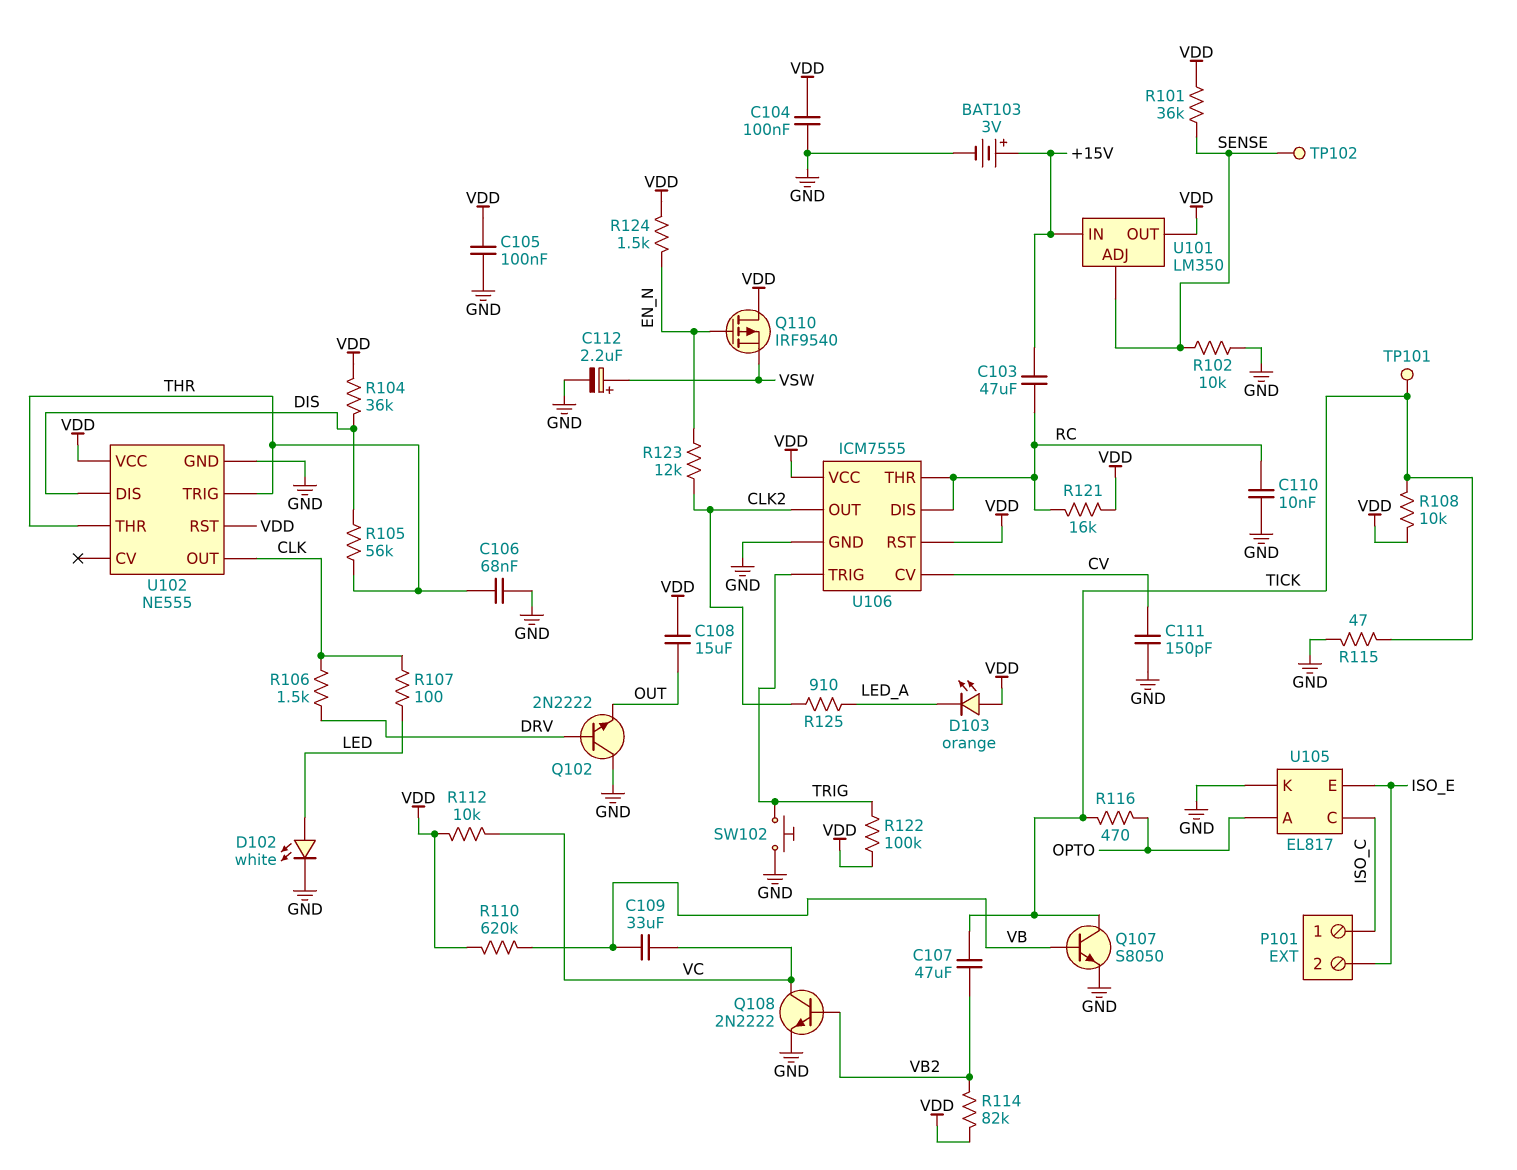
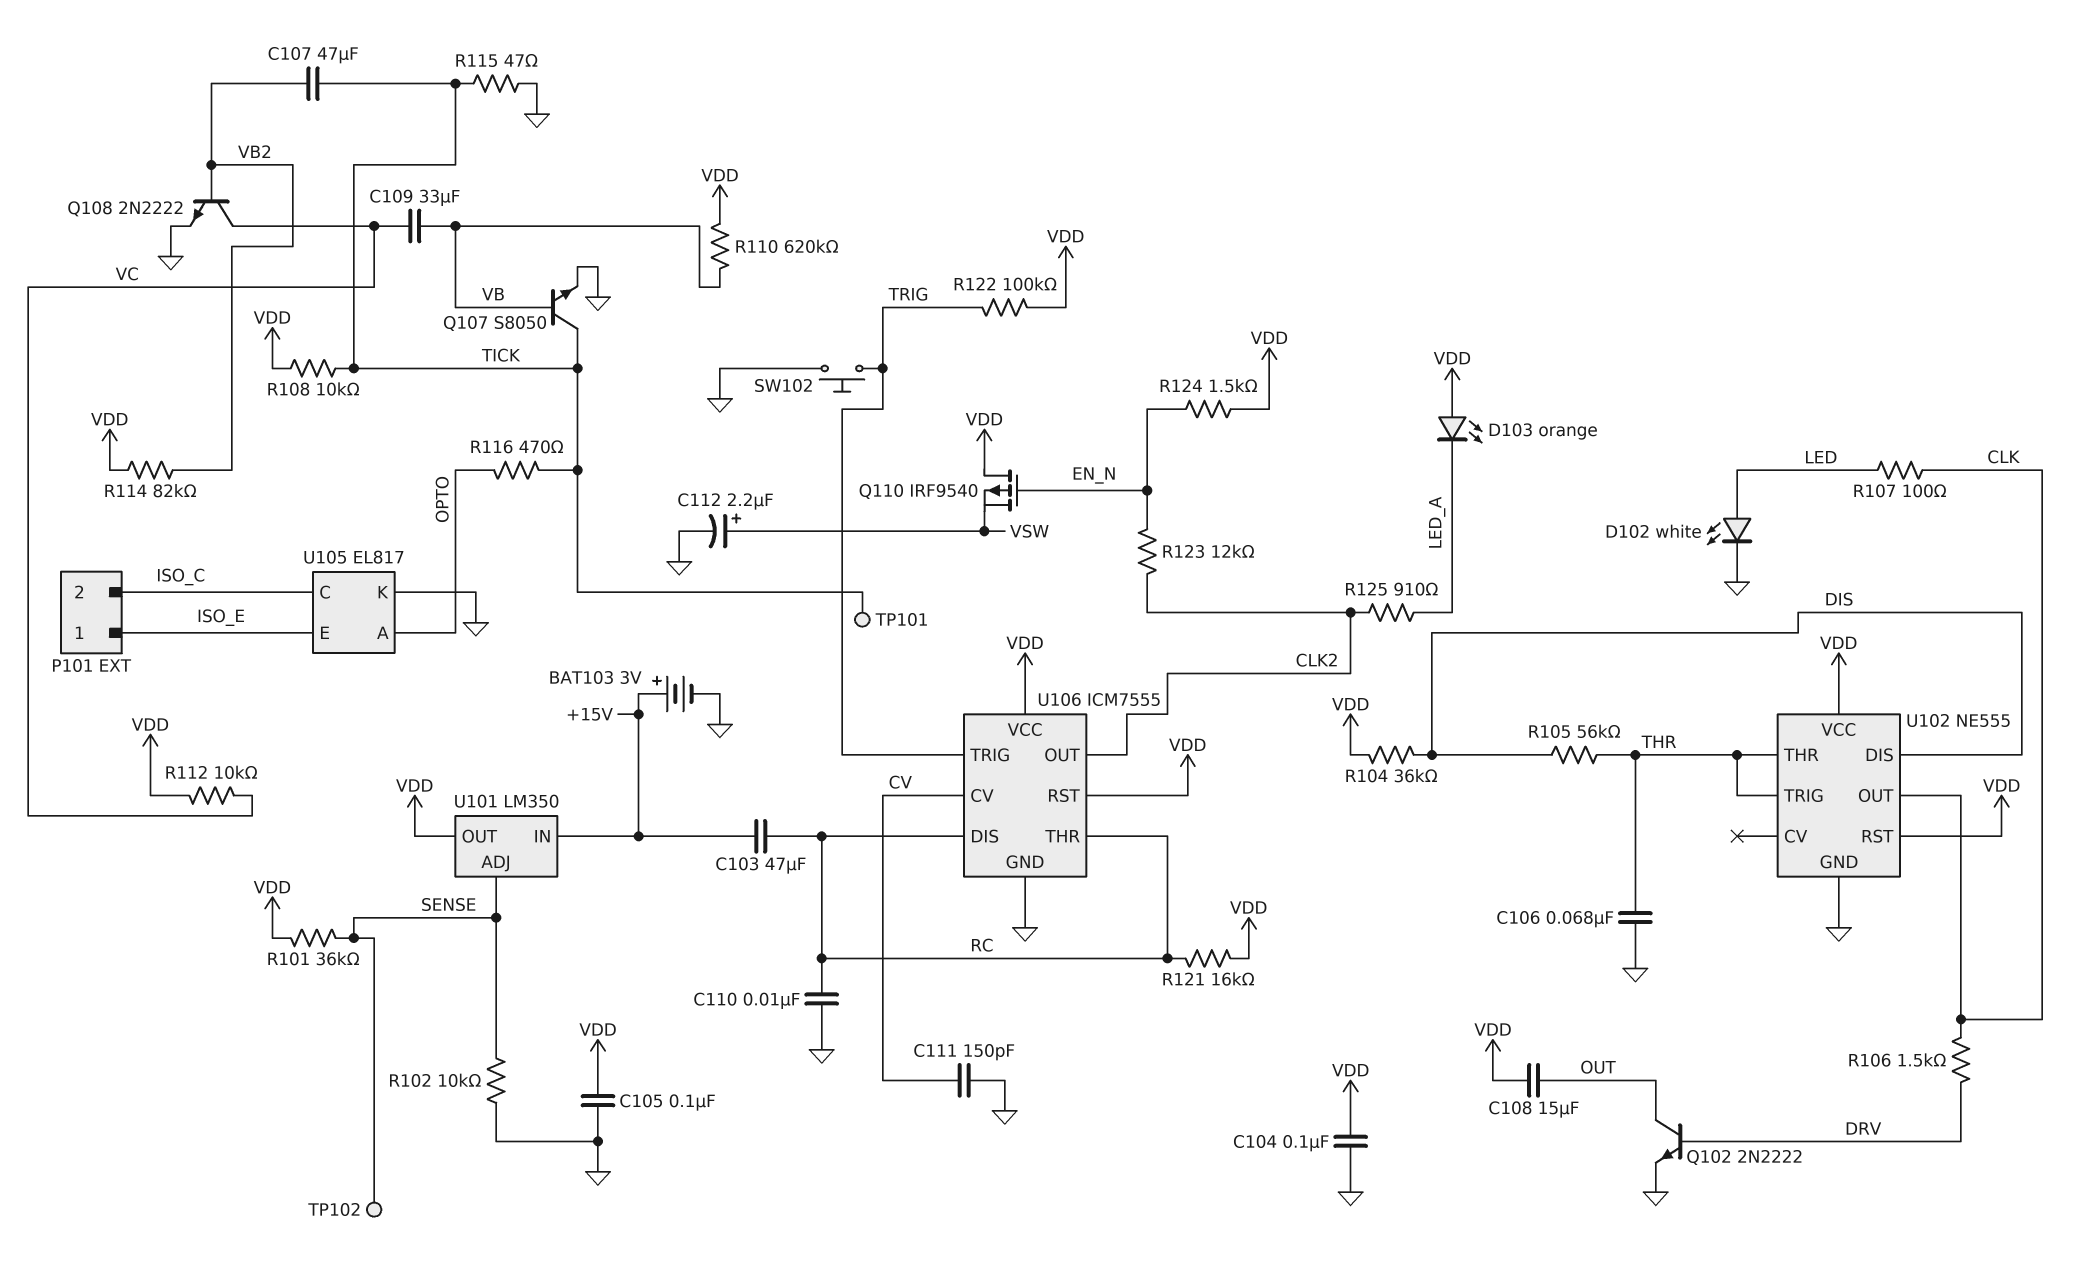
P101 pin 1: ISO_C -> ISO_E
P101 pin 2: ISO_E -> ISO_C
Q102: NPN 2N2222 (B DRV, C GND, E OUT) -> NPN 2N2222 (B DRV, C OUT, E GND)

